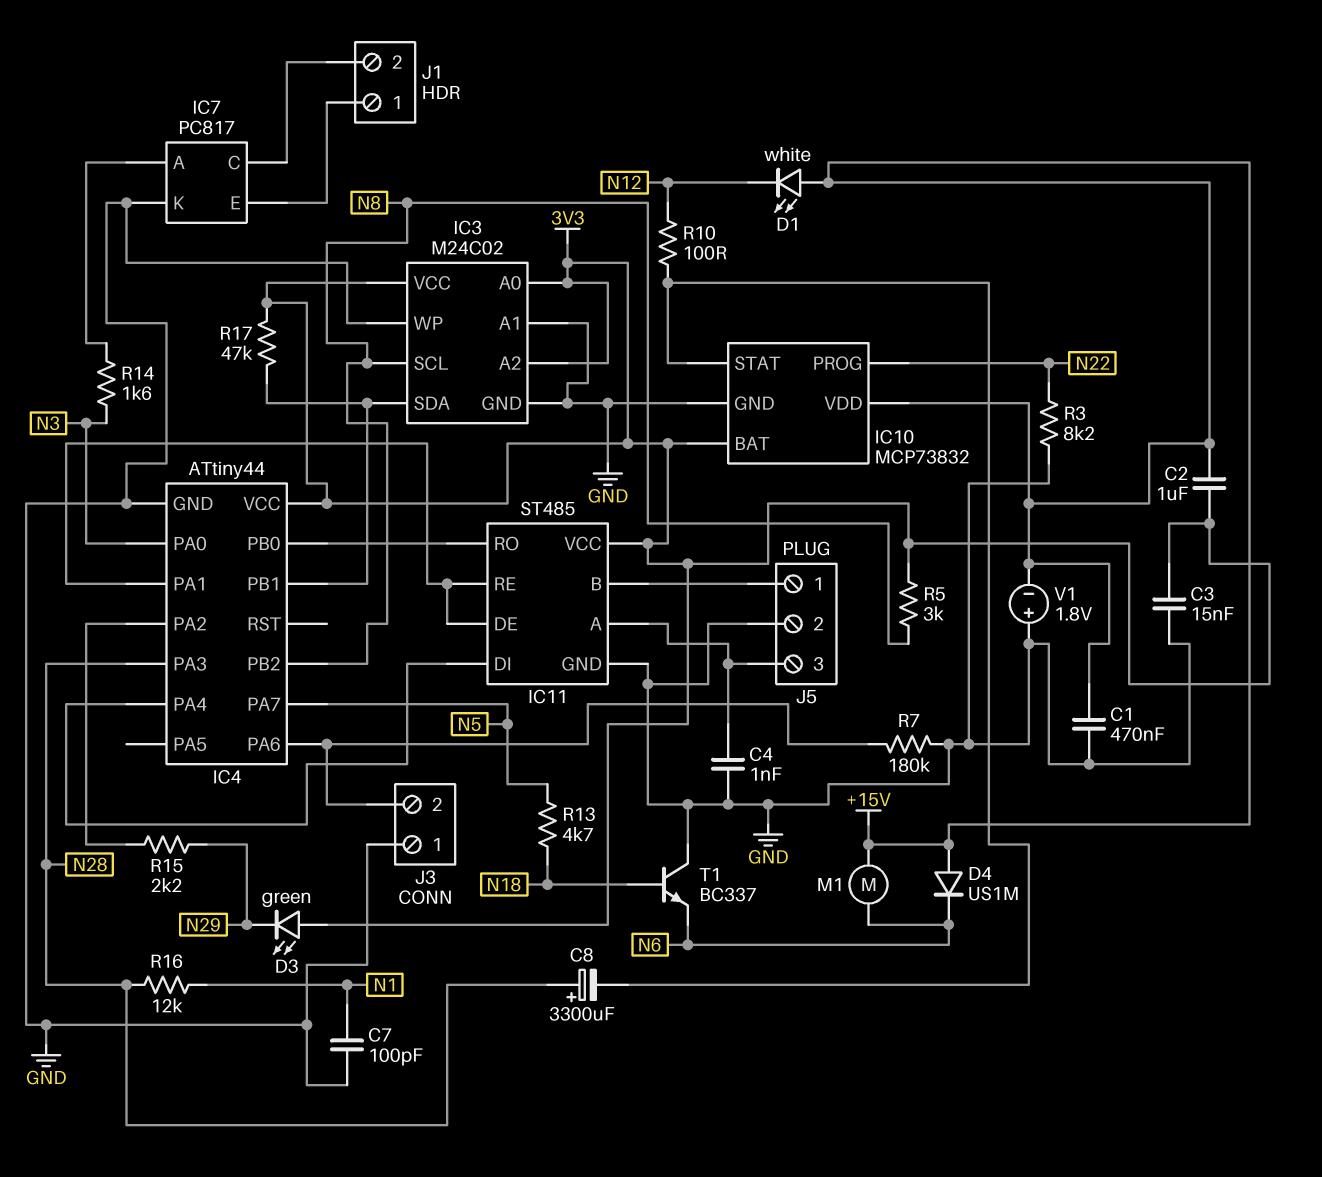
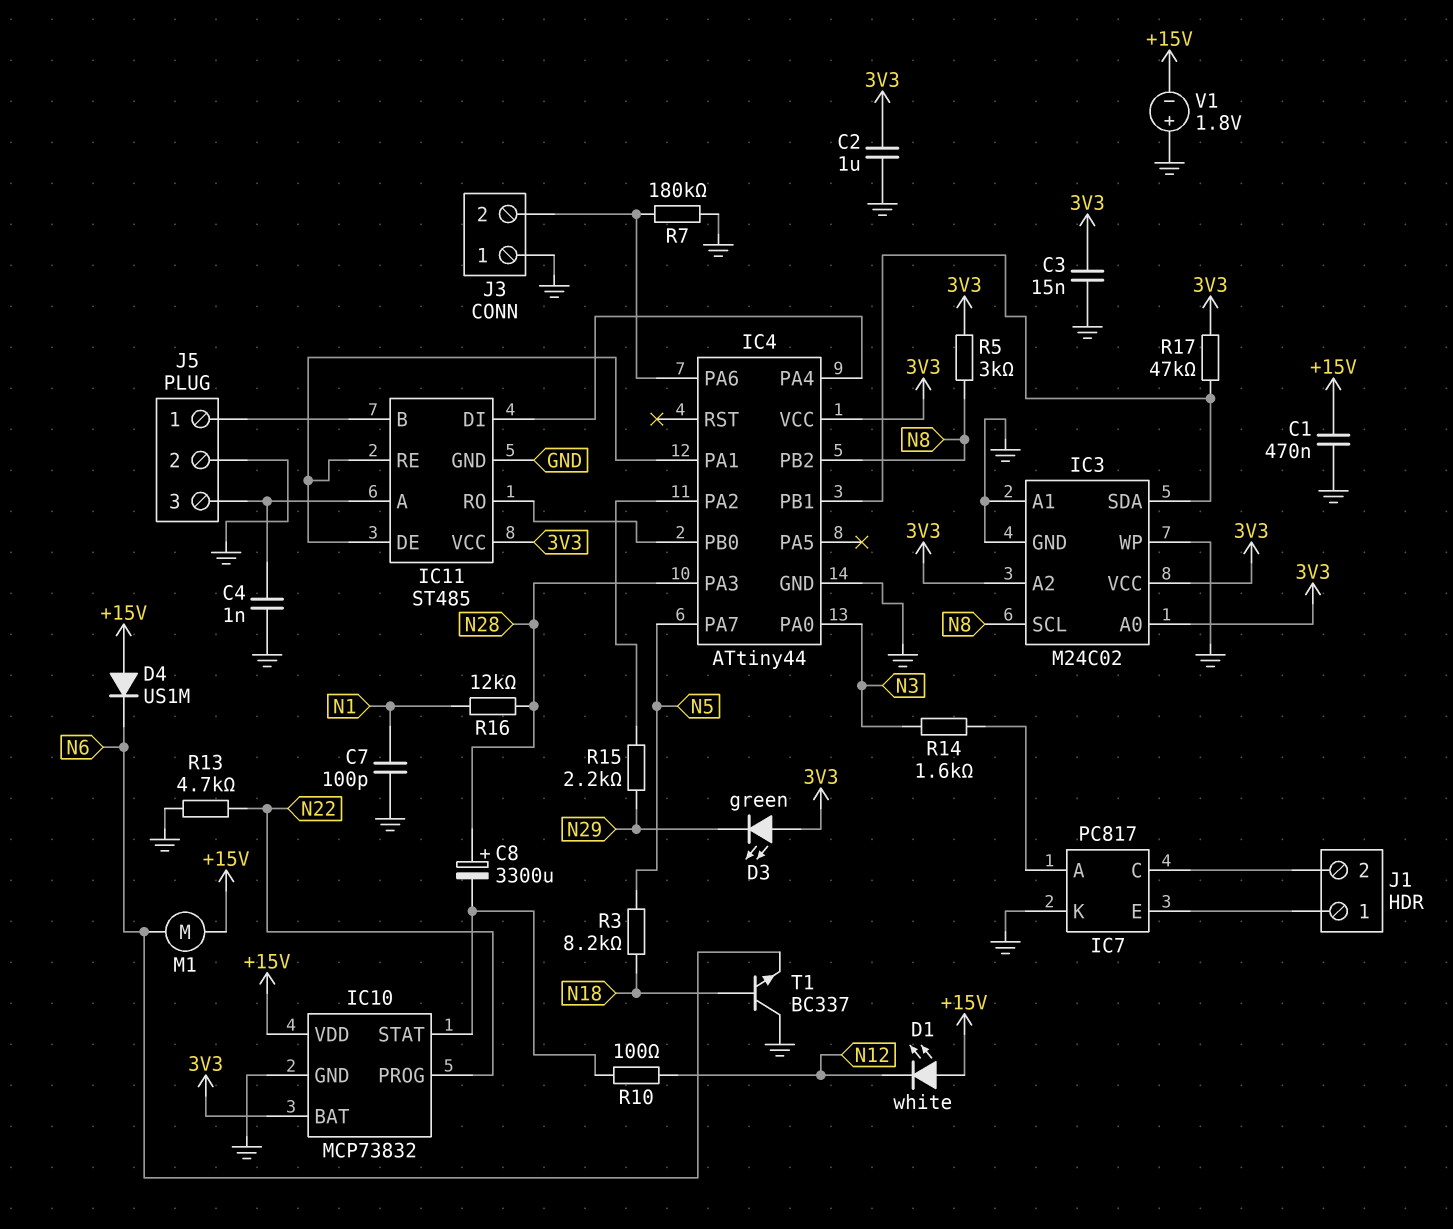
C2: 1uF (+15V, 3V3) -> 1uF (3V3, GND)
R3: 8.2k (GND, N22) -> 8.2k (N5, N18)
R13: 4.7k (N5, N18) -> 4.7k (GND, N22)

